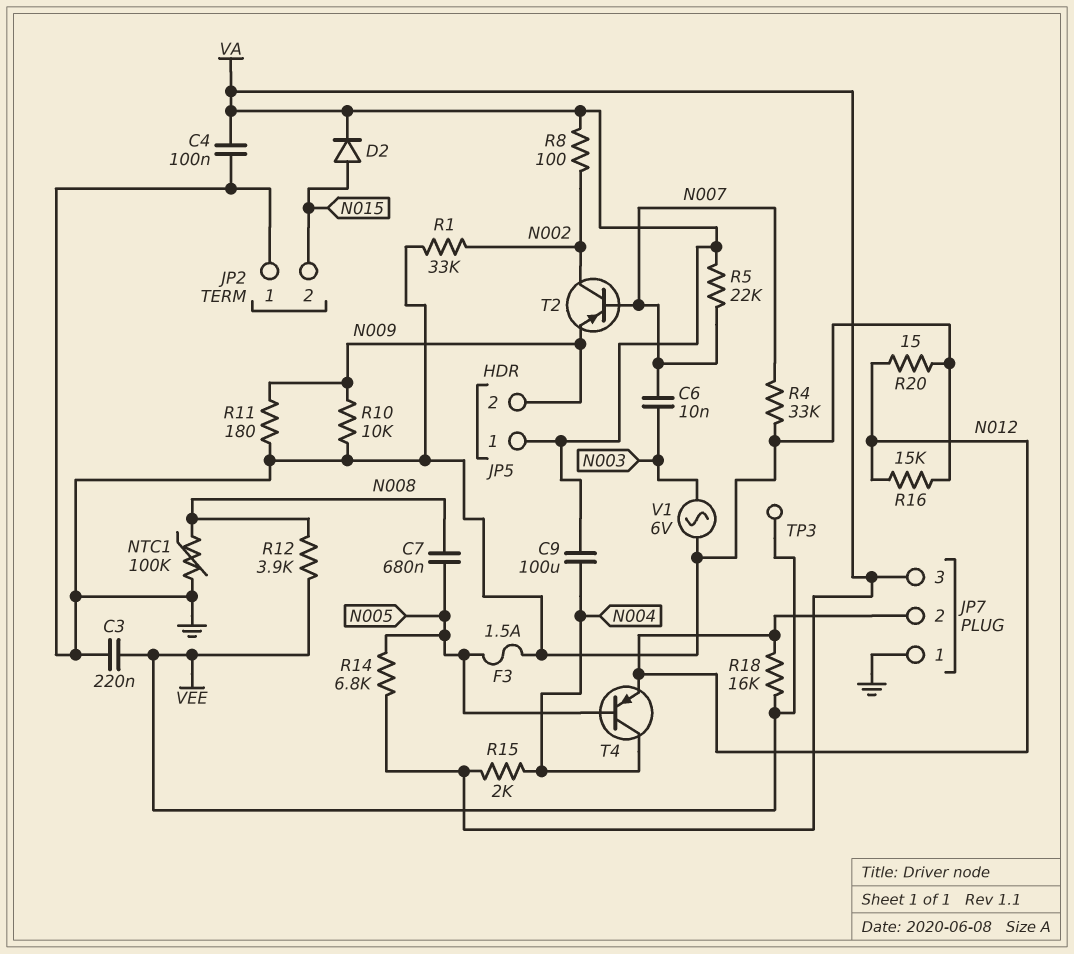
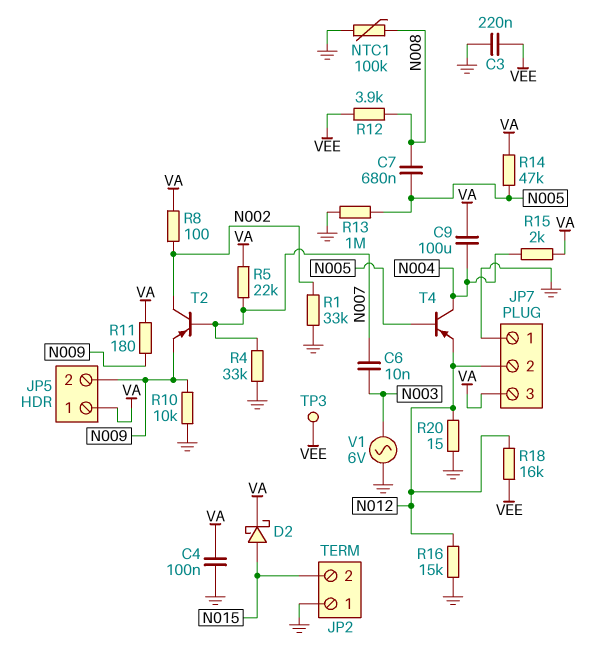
D2: diode (A N015, K VA) -> schottky (A N015, K VA)
F3: 1.5A (GND, N005) -> none
R11: 180 (GND, N009) -> 180 (N009, VA)
R13: none -> 1M (GND, N005)
R14: 6.8k (N005, VA) -> 47k (N005, VA)

